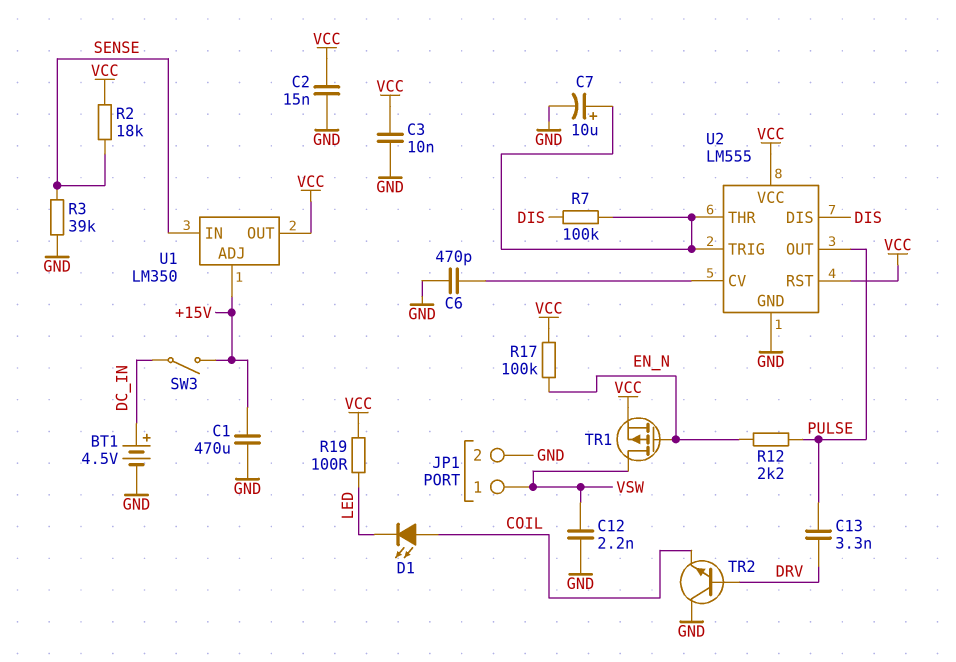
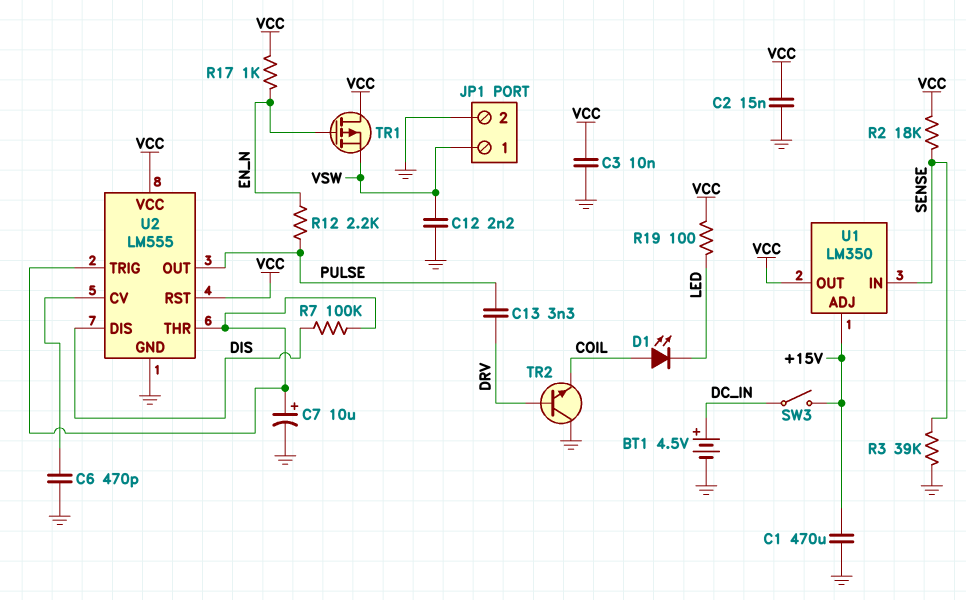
R17: 100k (EN_N, VCC) -> 1k (EN_N, VCC)
TR1: PMOS (G EN_N, D VSW, S VCC) -> PMOS (G EN_N, D VCC, S VSW)

